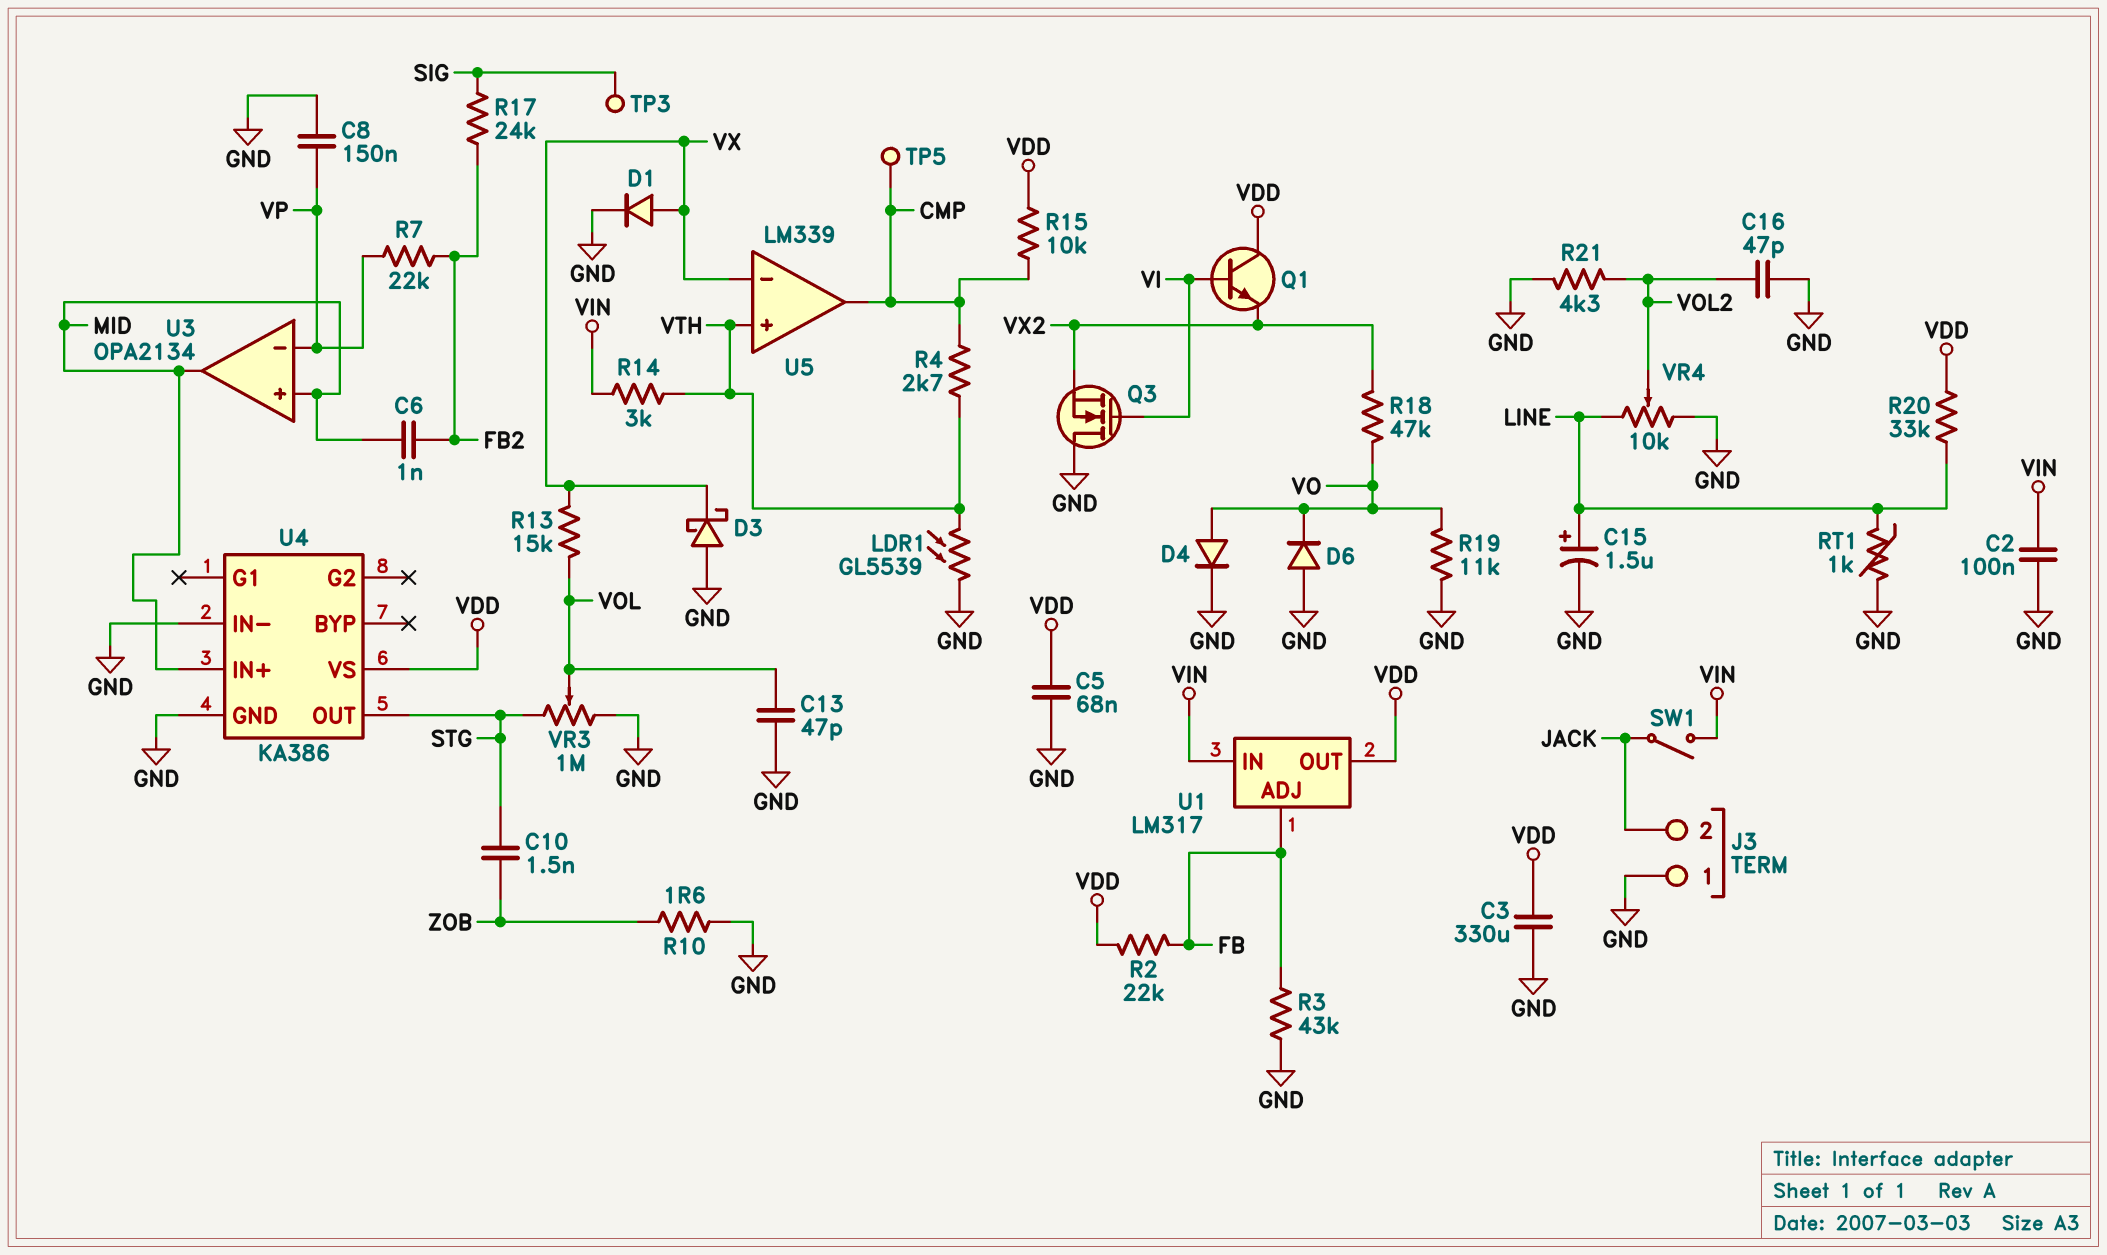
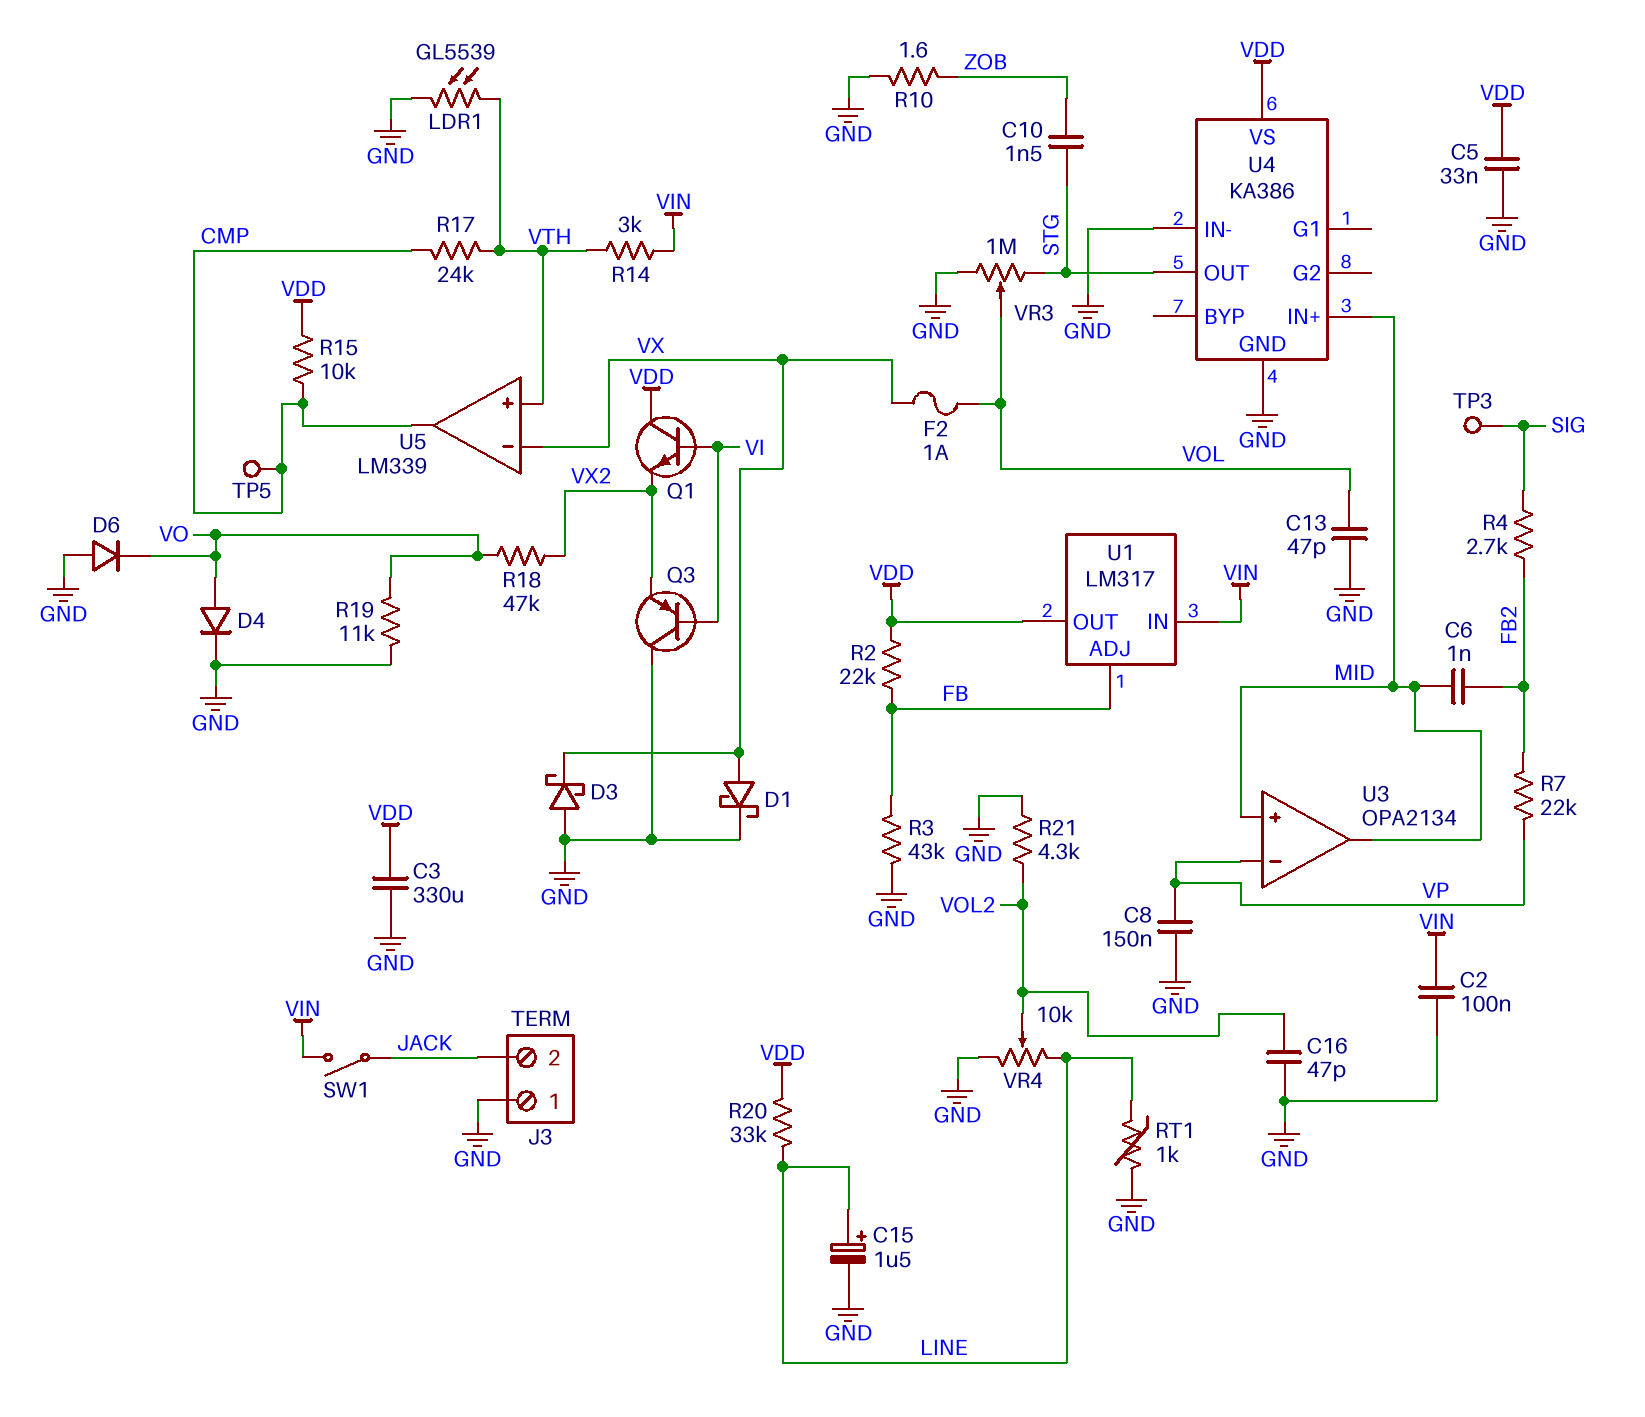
C5: 68nF (GND, VDD) -> 33nF (GND, VDD)
D1: diode (A VX, K GND) -> schottky (A VX, K GND)
F2: none -> 1A (VOL, VX)
Q3: NMOS (G VI, D GND, S VX2) -> PNP (B VI, C GND, E VX2)
R4: 2.7k (CMP, VTH) -> 2.7k (FB2, SIG)
R13: 15k (VOL, VX) -> none
R17: 24k (FB2, SIG) -> 24k (CMP, VTH)

